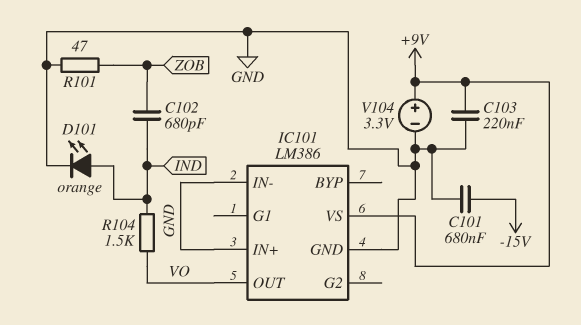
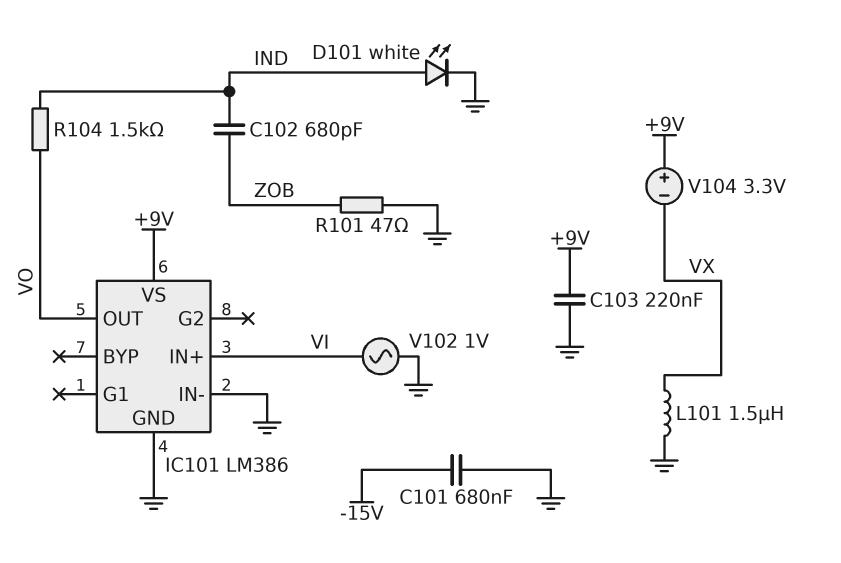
D101: LED orange (A IND, K GND) -> LED white (A IND, K GND)
IC101 pin IN+: GND -> VI
L101: none -> 1.5uH (GND, VX)
V102: none -> AC 1V (GND, VI)
V104: 3.3V (plus +9V, minus GND) -> 3.3V (plus +9V, minus VX)

